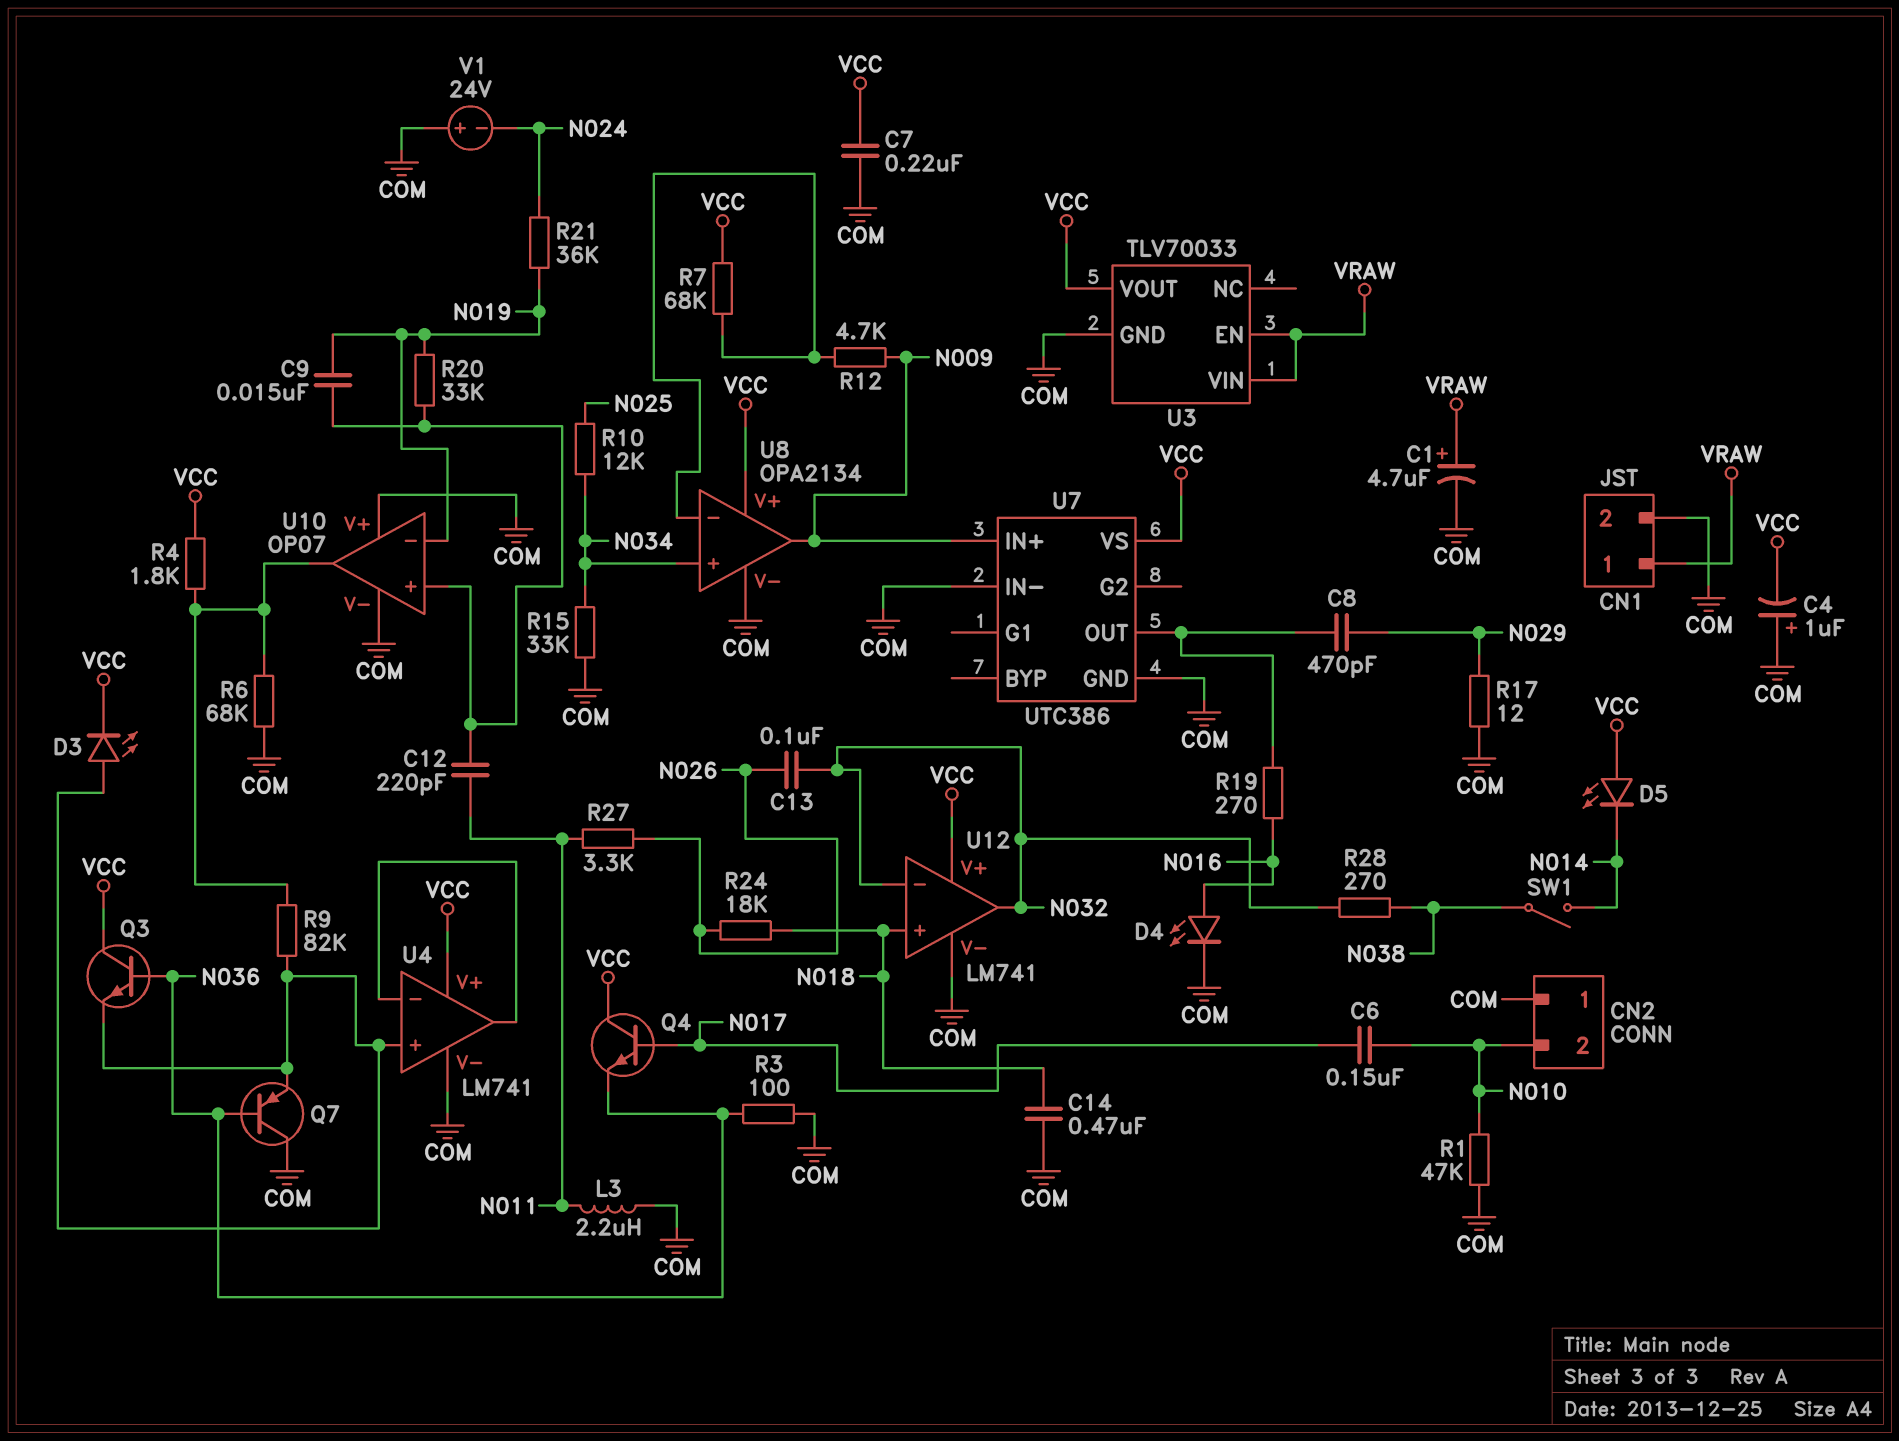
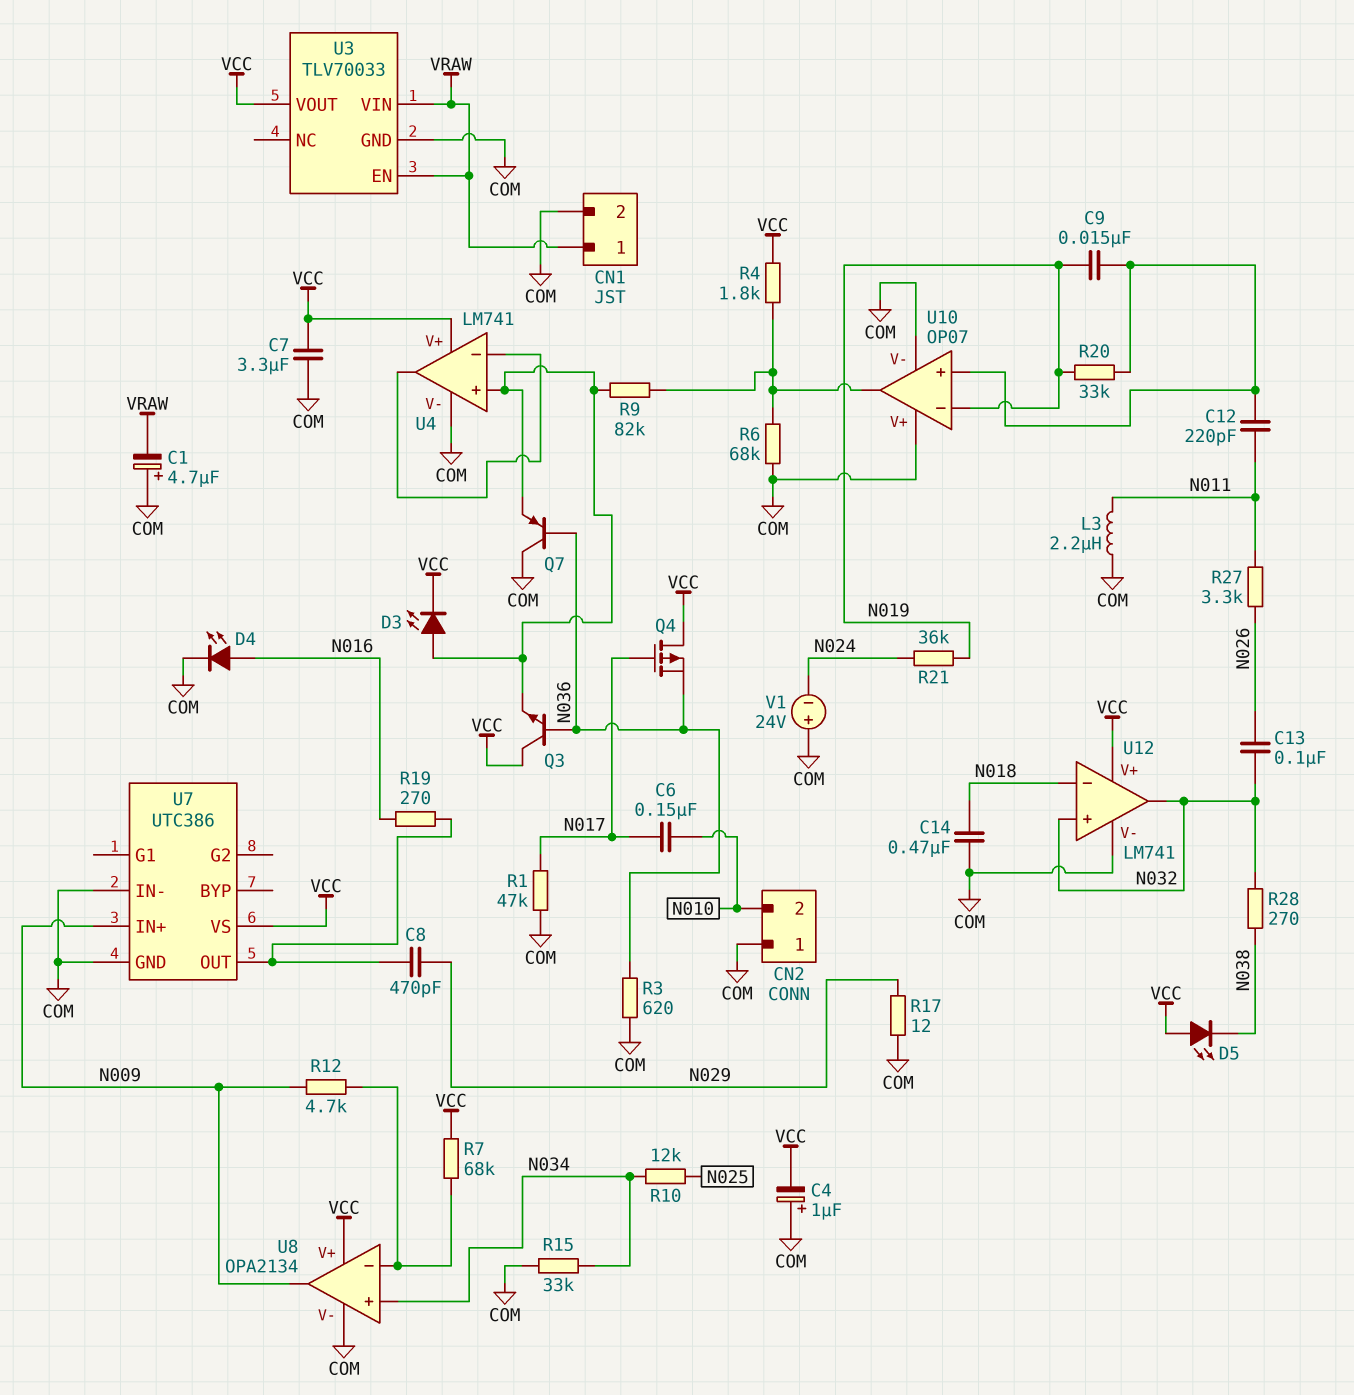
C1: 4.7uF (plus VRAW, minus COM) -> 4.7uF (plus COM, minus VRAW)
C7: 220nF (COM, VCC) -> 3.3uF (COM, VCC)
D5: LED (A VCC, K N014) -> LED (A VCC, K N038)
Q4: NPN (B N017, C VCC, E N036) -> PMOS (G N017, D VCC, S N036)
R1: 47k (COM, N010) -> 47k (COM, N017)
R3: 100 (COM, N036) -> 620 (COM, N036)
R24: 18k (N018, N026) -> none
SW1: switch (N014, N038) -> none
U12 pin in+: N018 -> N032
U12 pin in-: N032 -> N018

